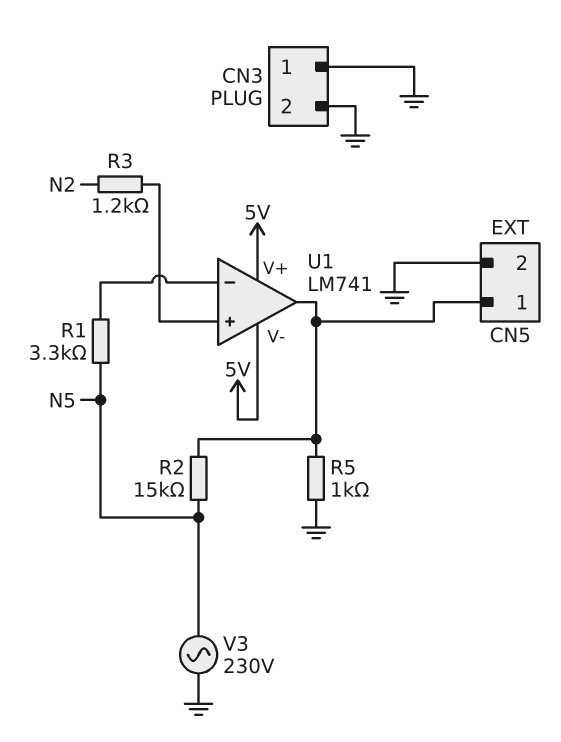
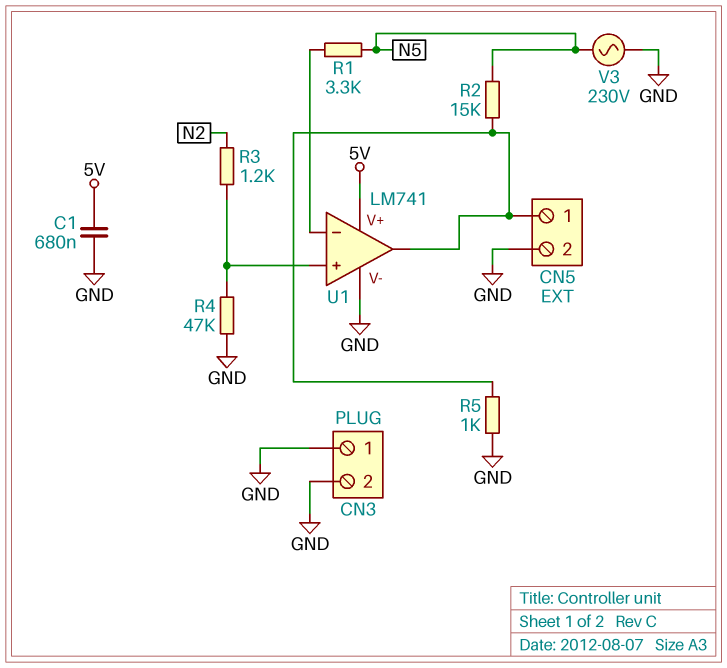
C1: none -> 680nF (5V, GND)
R4: none -> 47k (GND, U1/in+)
U1 pin V-: 5V -> GND

